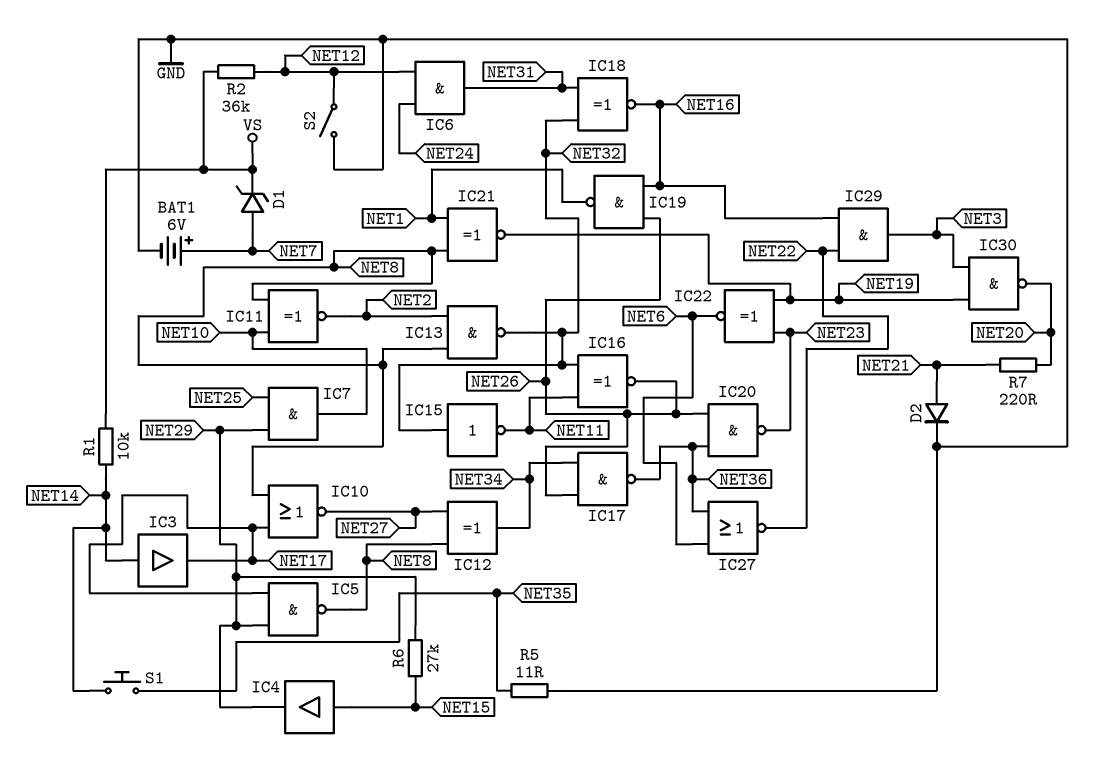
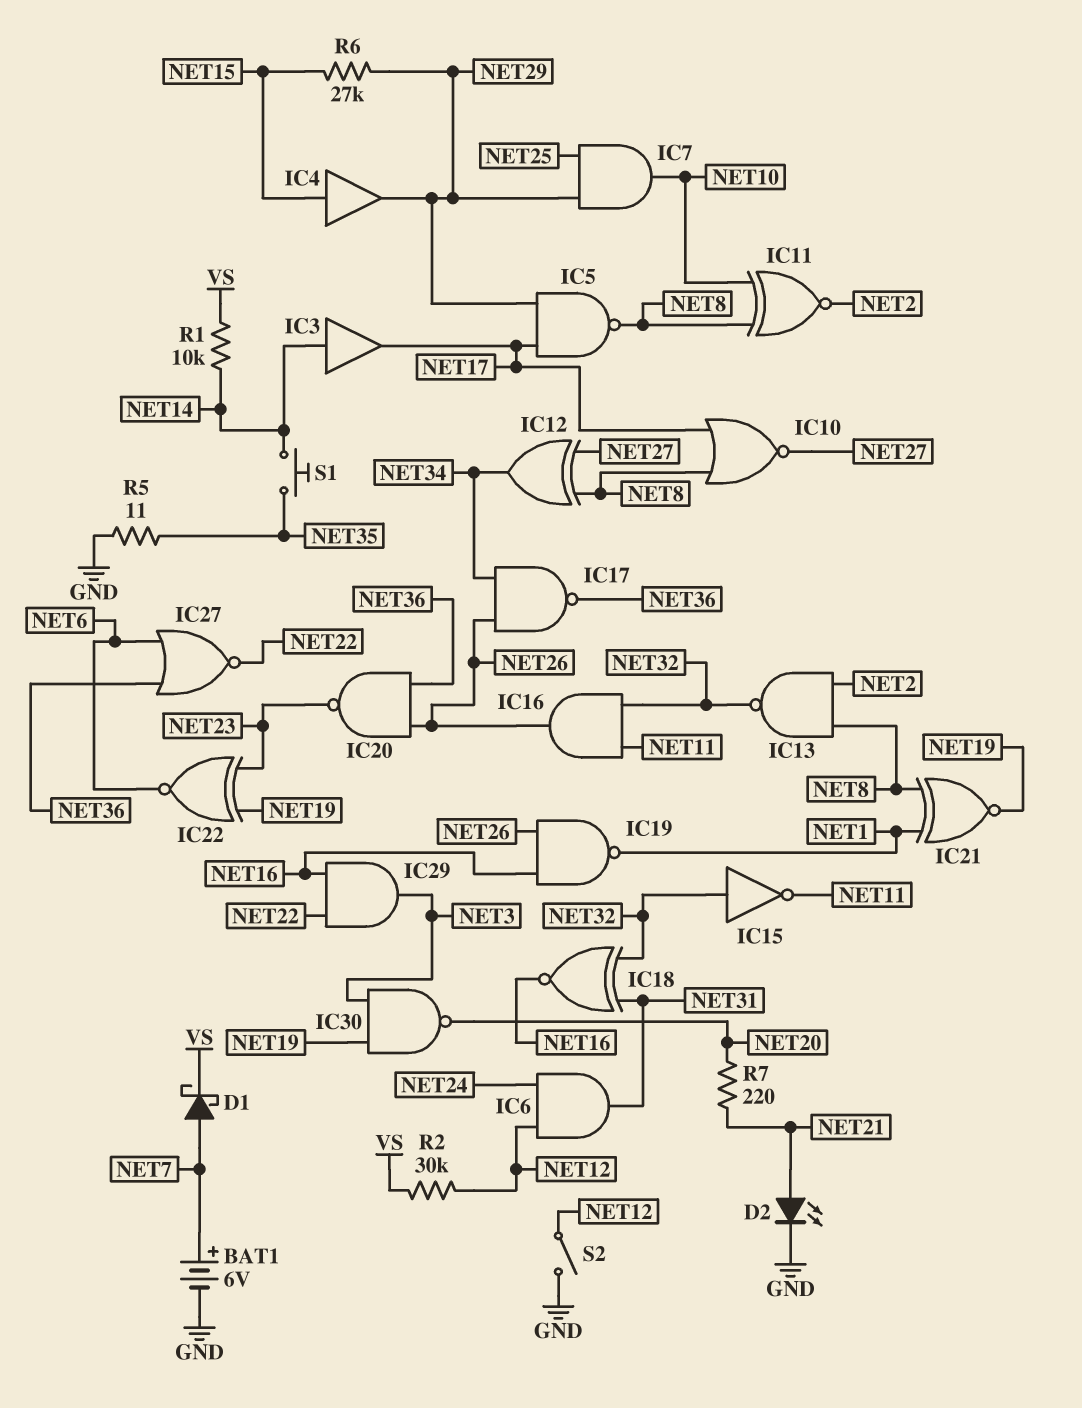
D1: zener (A NET7, K VS) -> schottky (A NET7, K VS)
D2: diode (A NET21, K GND) -> LED (A NET21, K GND)
IC16: XNOR (in NET11, in NET32, out NET26) -> AND (in NET11, in NET32, out NET26)
R2: 36k (NET12, VS) -> 30k (NET12, VS)

